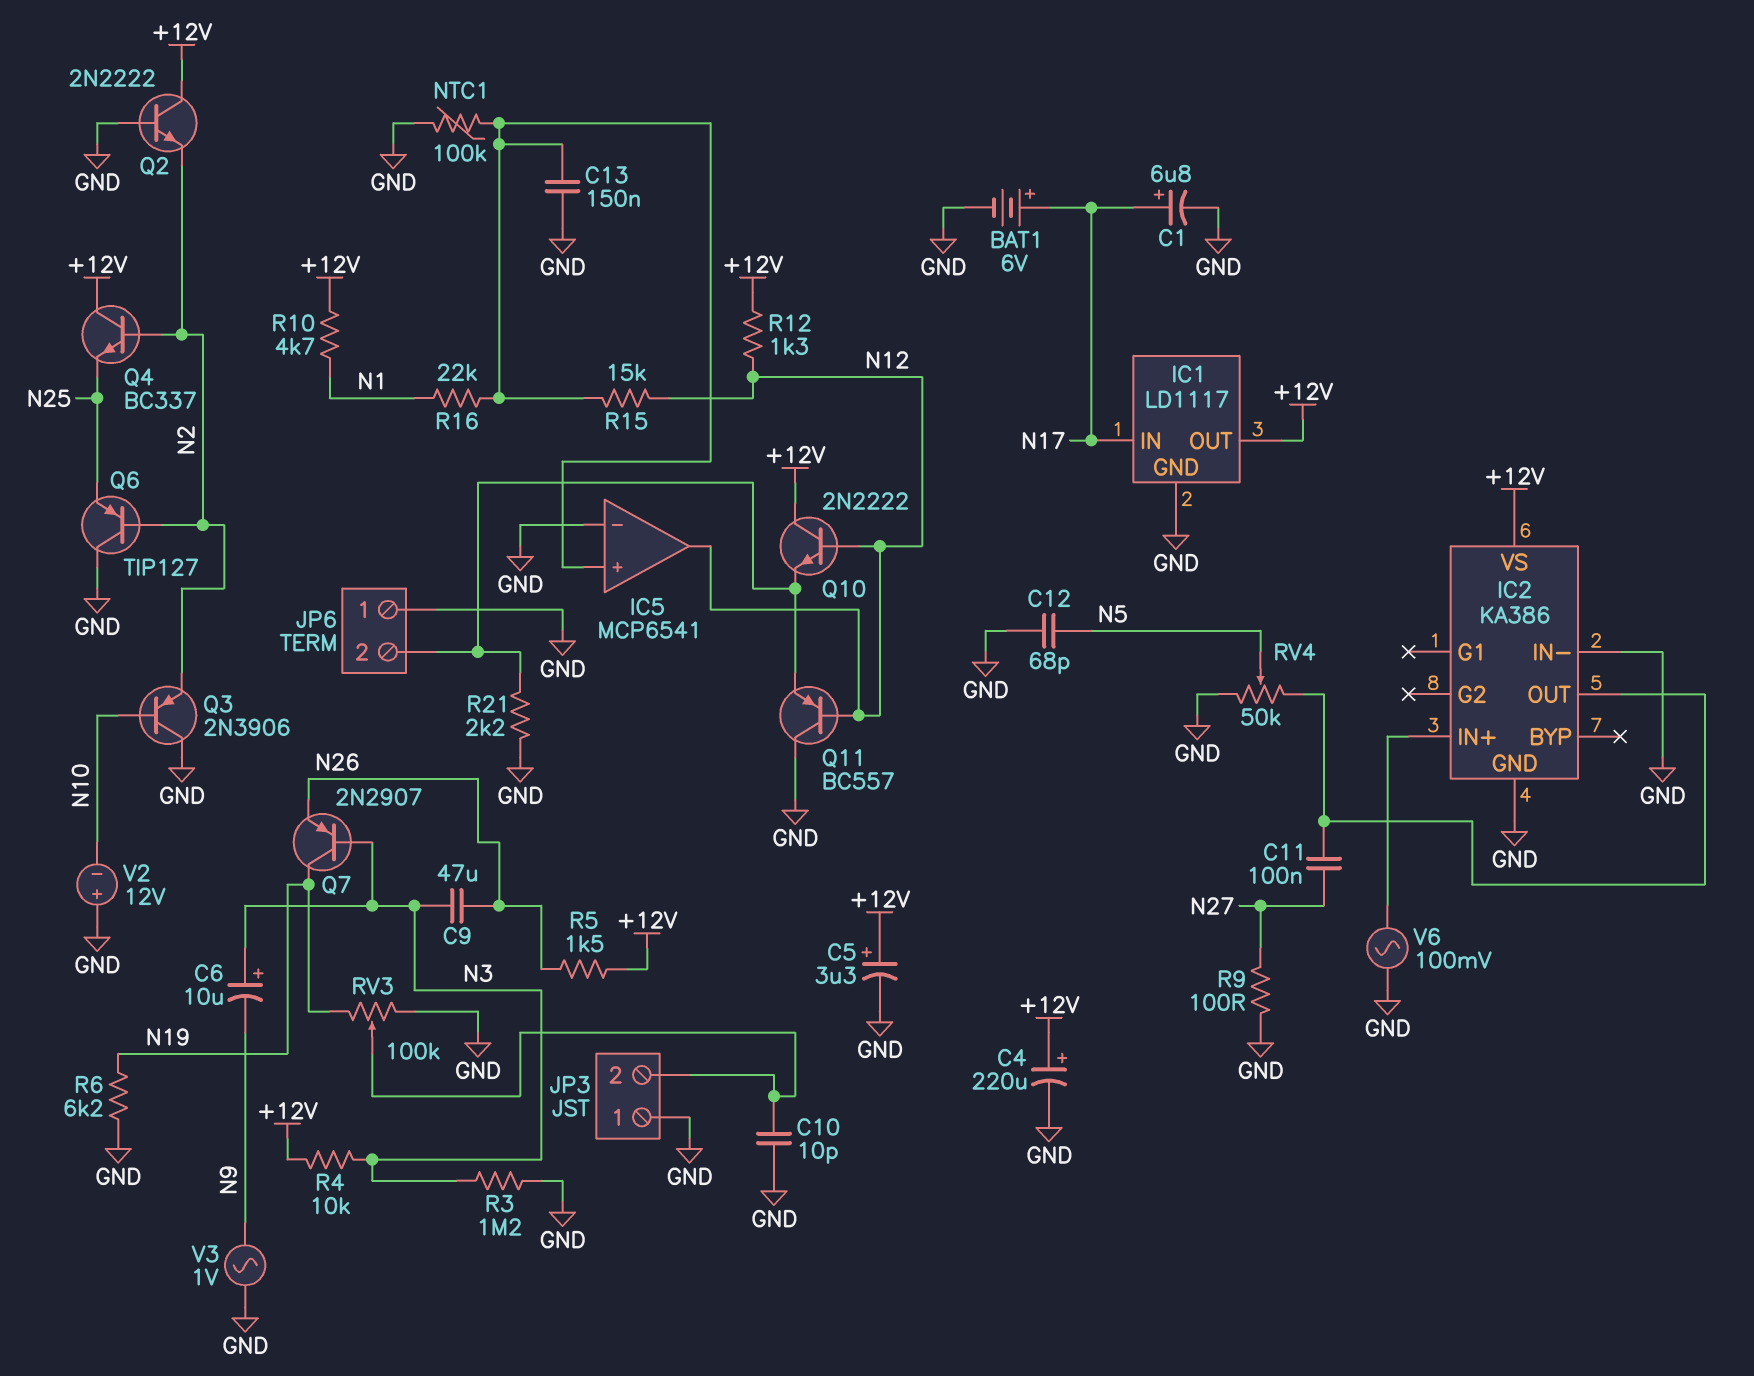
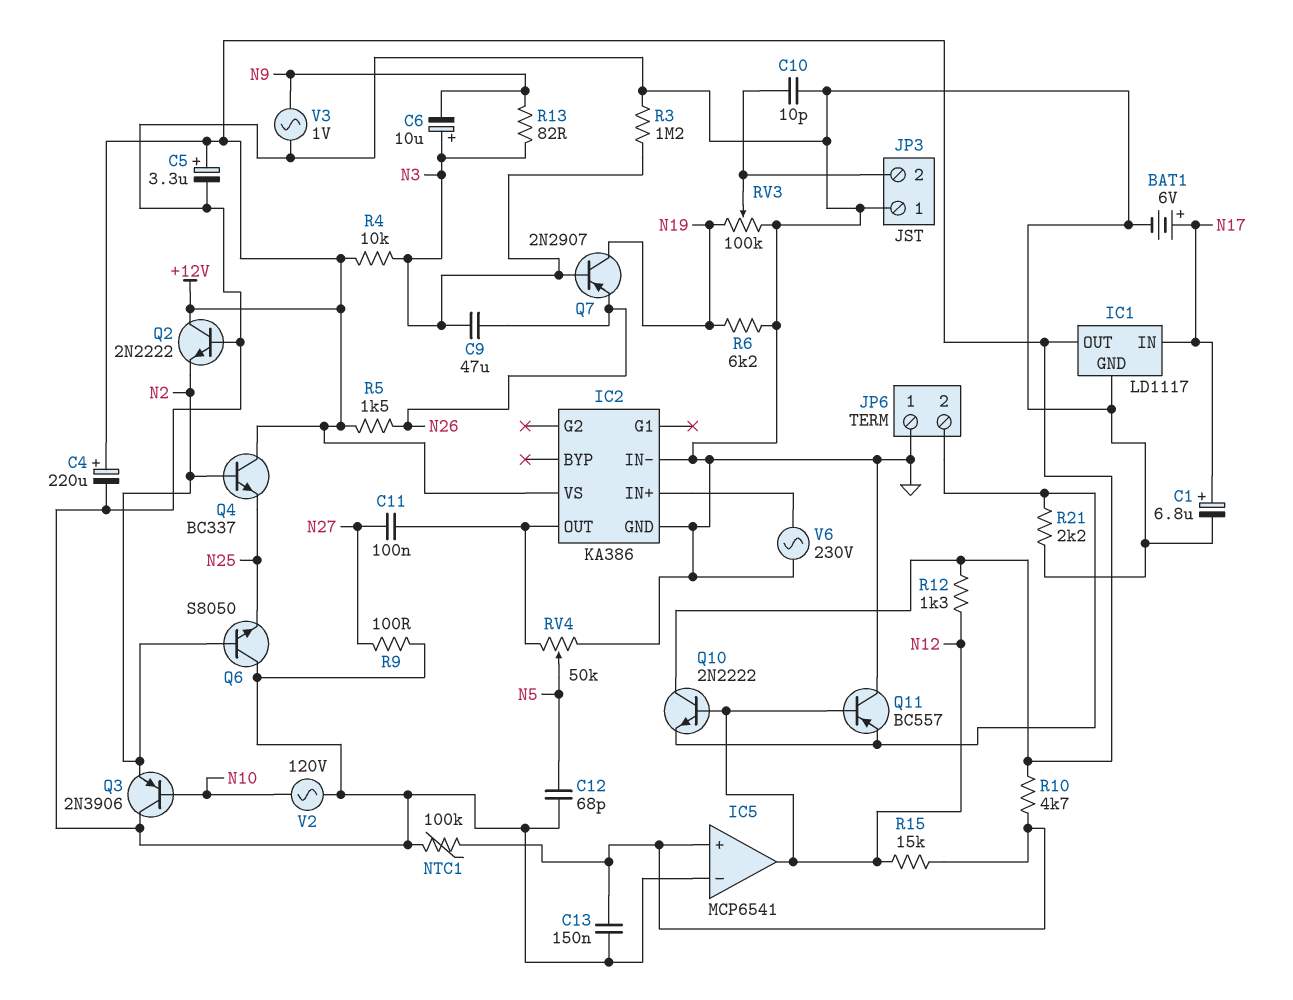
Q6: PNP TIP127 (B N2, C GND, E N25) -> NPN S8050 (B N2, C GND, E N25)
R10: 4.7k (+12V, N1) -> 4.7k (+12V, IC5/in+)
R13: none -> 82 (N3, N9)
R16: 22k (IC5/in+, N1) -> none
V2: 12V (plus GND, minus N10) -> AC 120V (GND, N10)
V6: AC 100mV (GND, IC2/IN+) -> AC 230V (GND, IC2/IN+)

